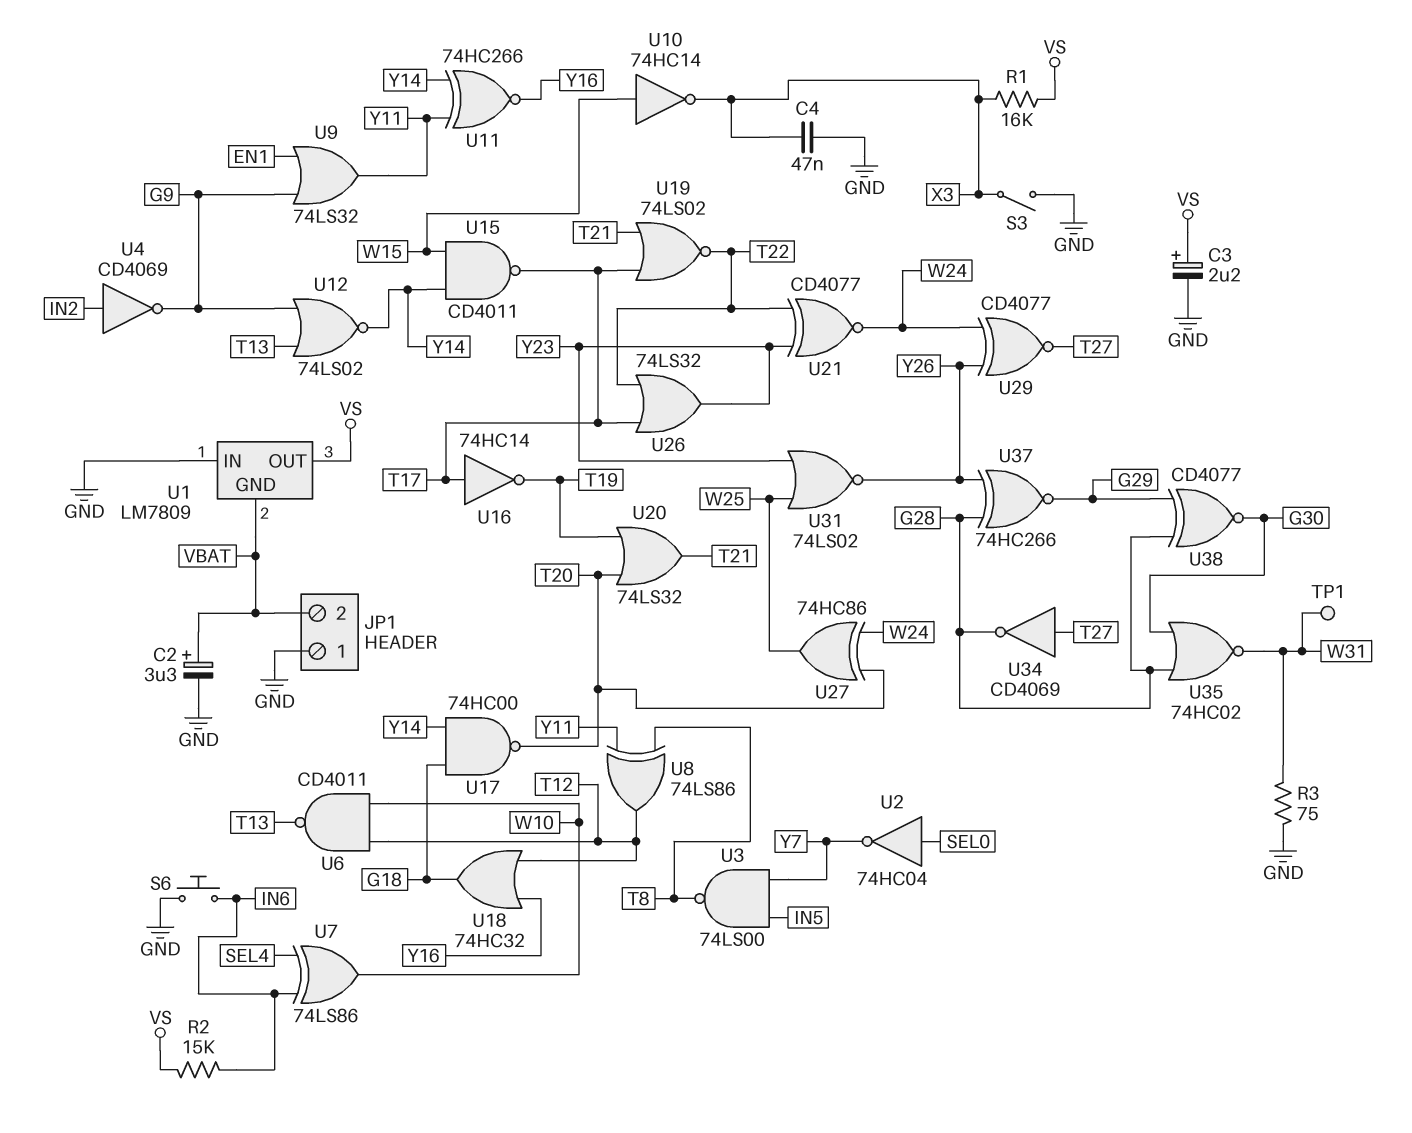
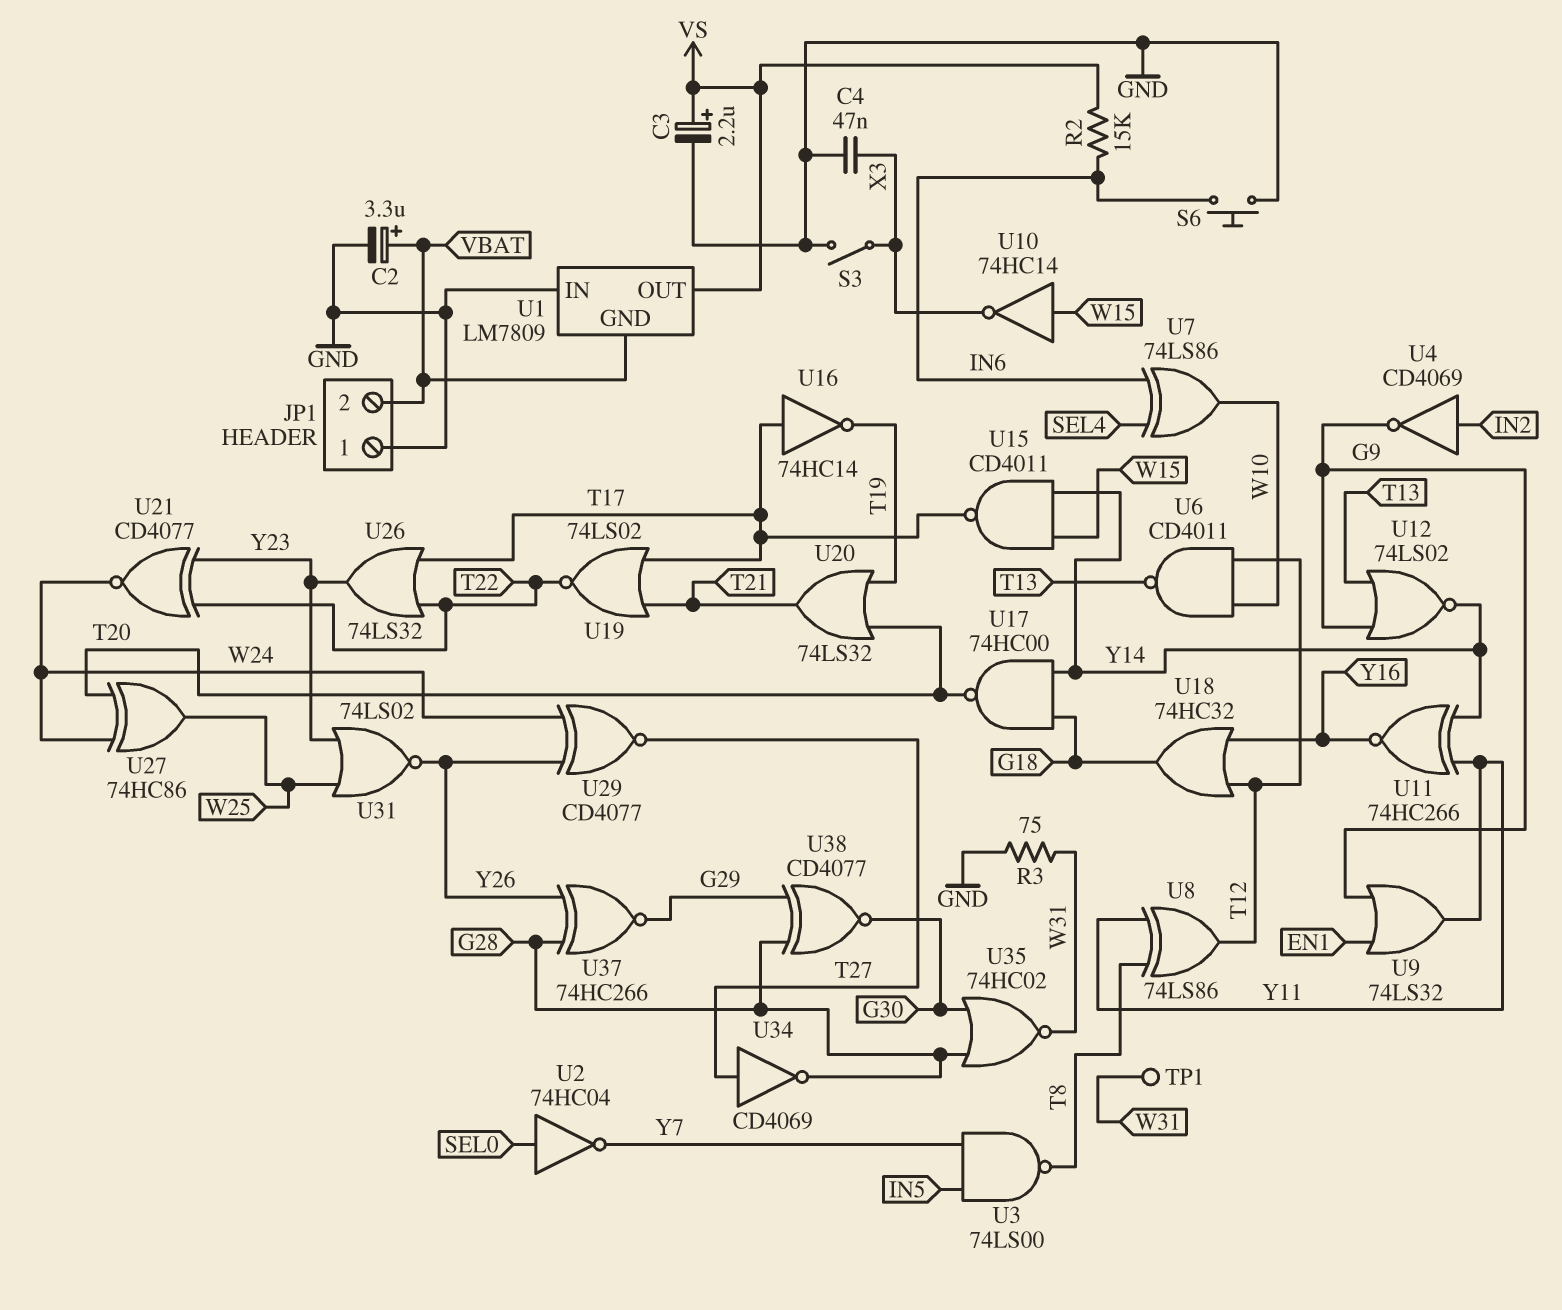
R1: 16k (VS, X3) -> none

